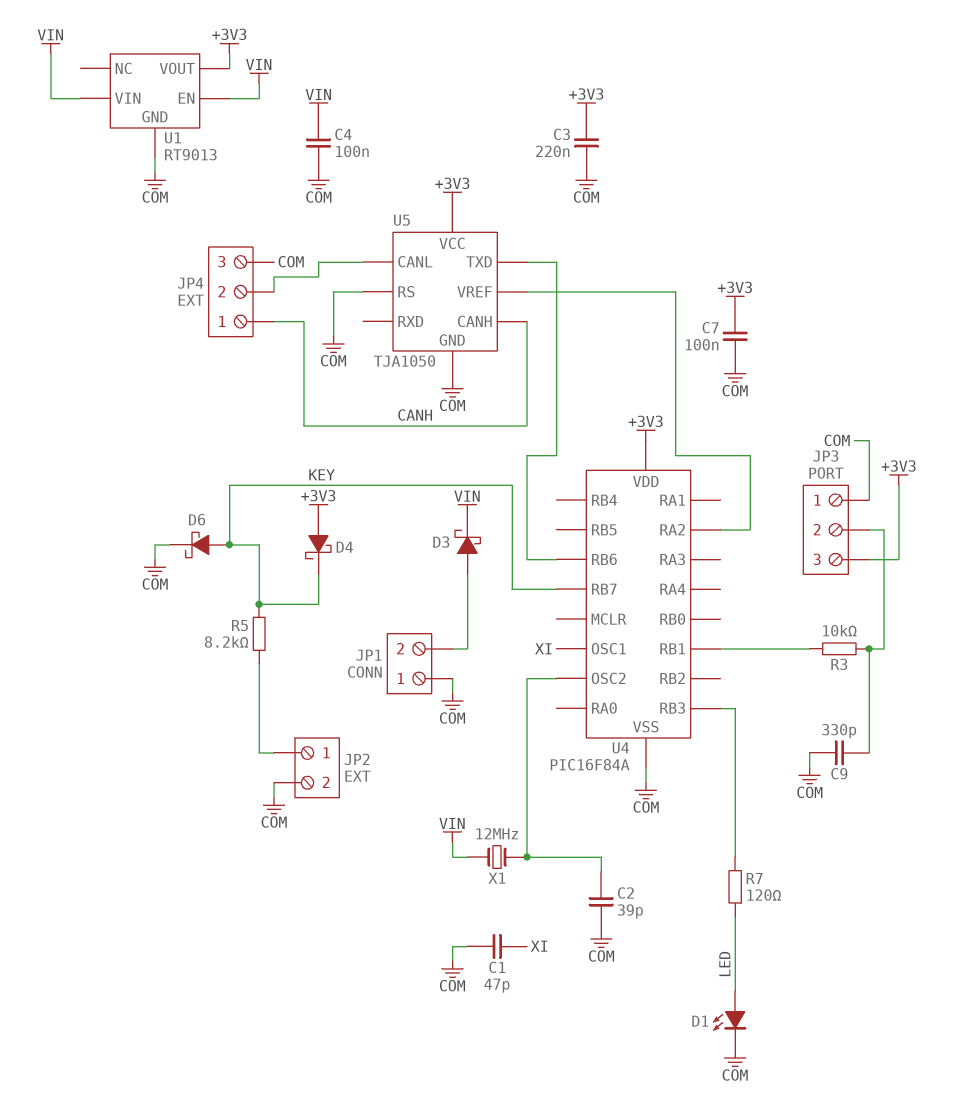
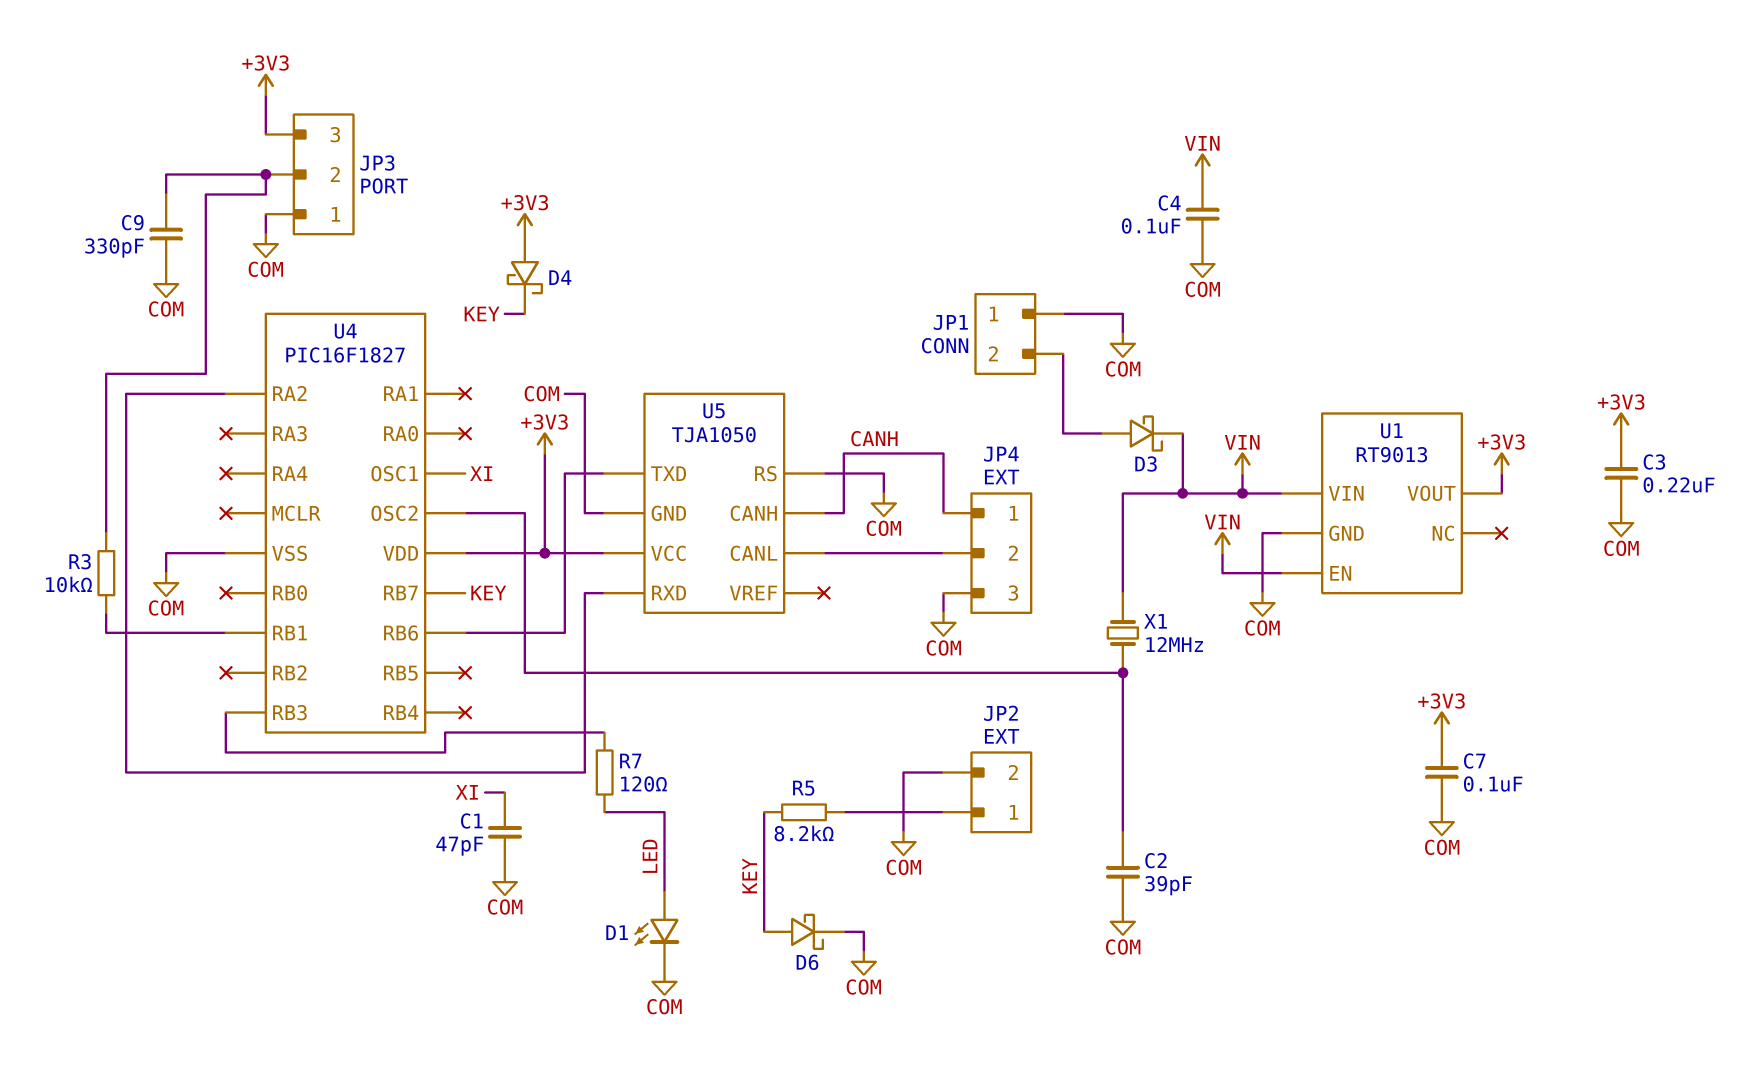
U4: PIC16F84A -> PIC16F1827
U5 pin RXD: none -> U4/RA2
U5 pin VREF: U4/RA2 -> none

